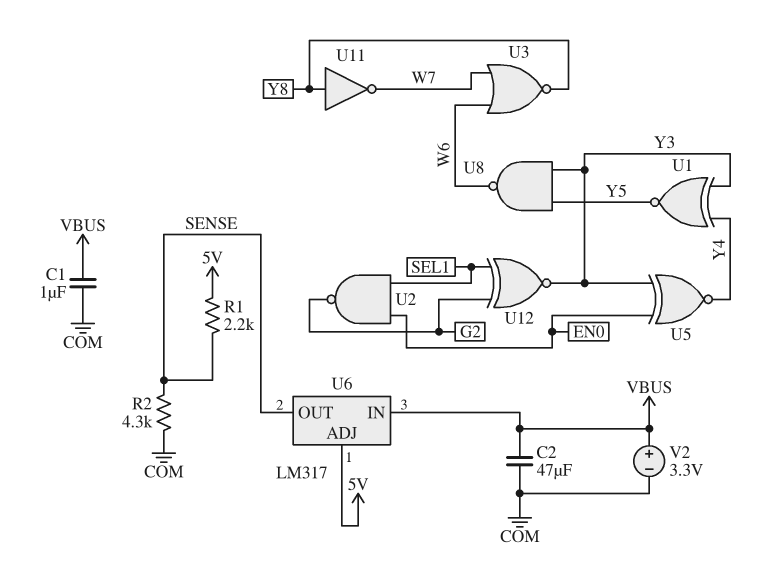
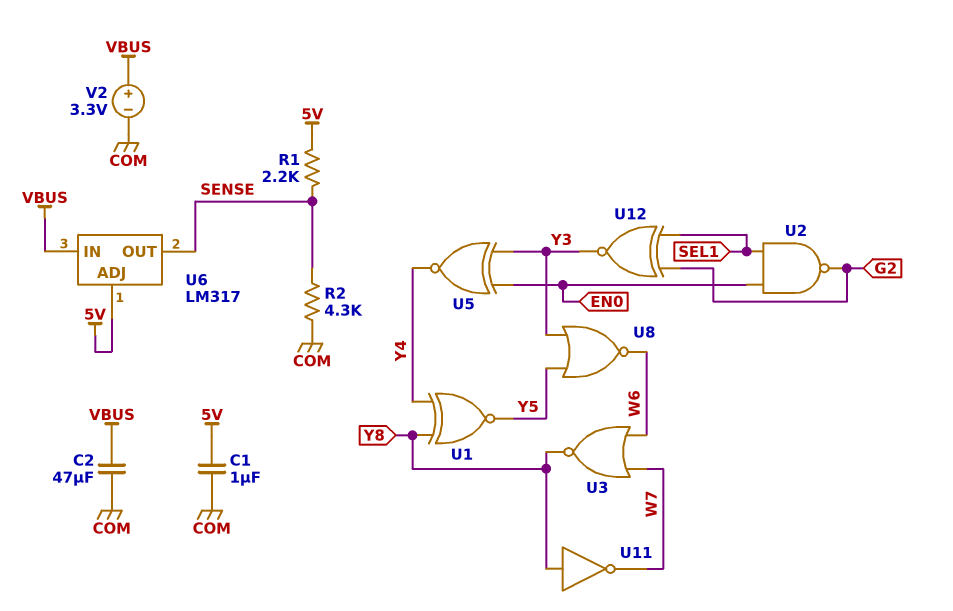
C1: 1uF (COM, VBUS) -> 1uF (5V, COM)
U1: XNOR (in Y3, in Y4, out Y5) -> XNOR (in Y4, in Y8, out Y5)
U8: NAND (in Y3, in Y5, out W6) -> NOR (in Y3, in Y5, out W6)

